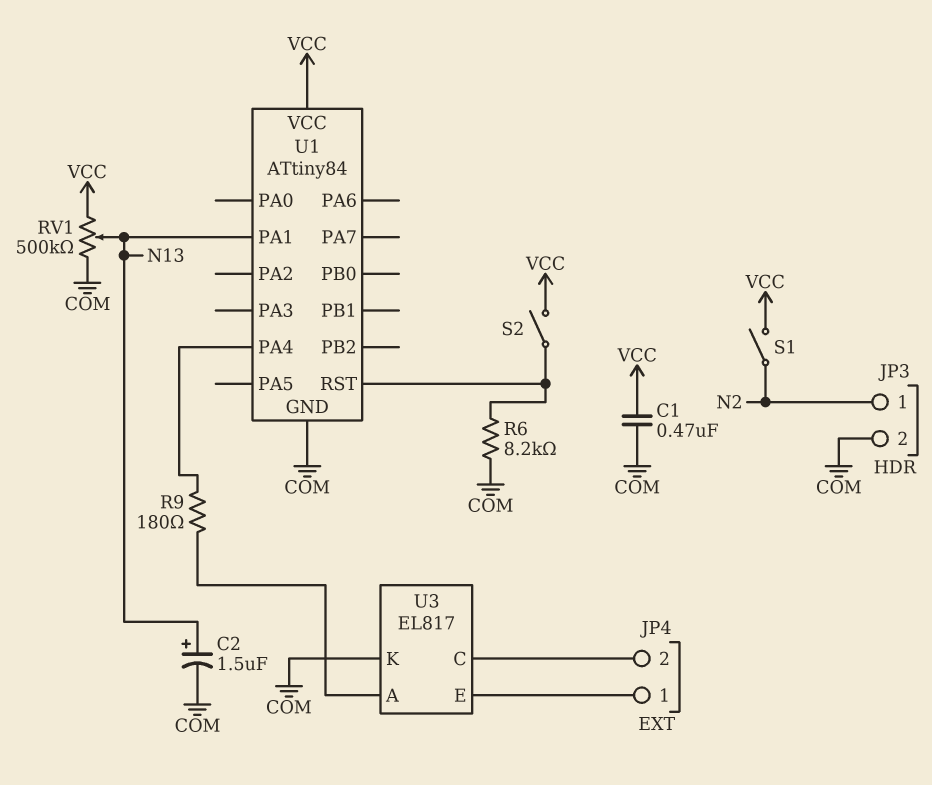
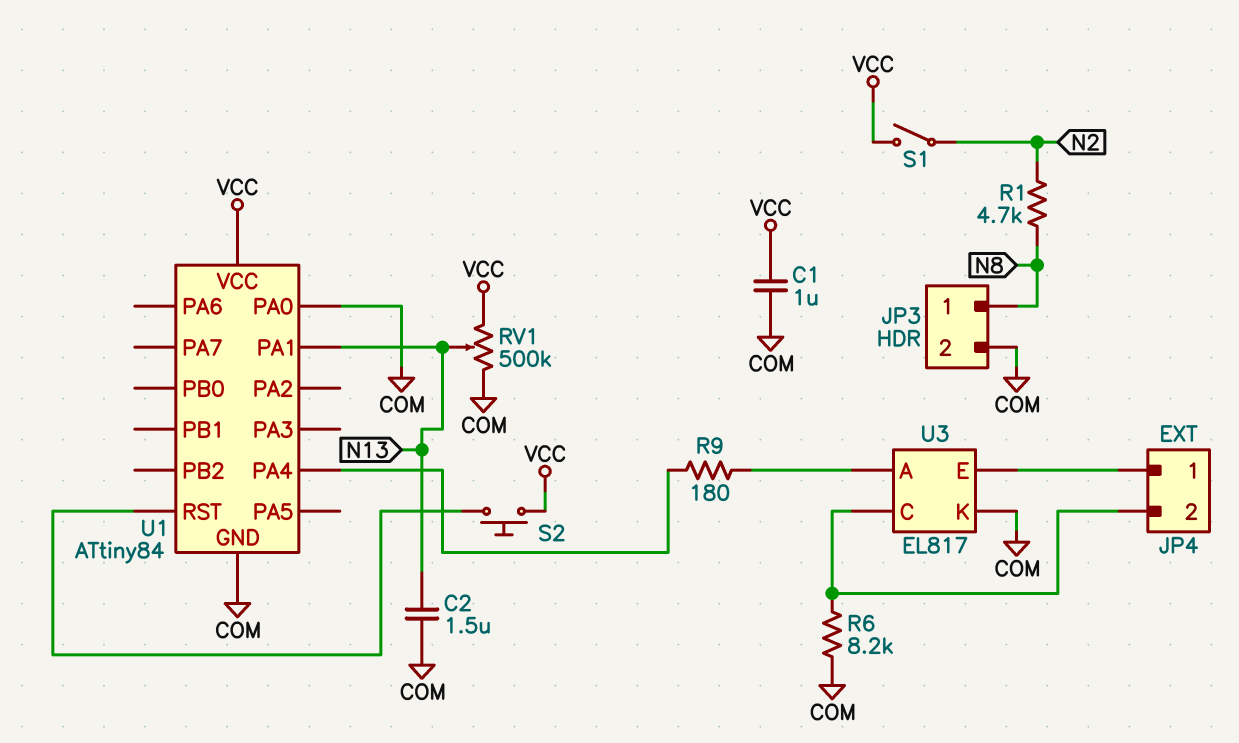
C1: 470nF (COM, VCC) -> 1uF (COM, VCC)
C2: 1.5uF (plus N13, minus COM) -> 1.5uF (COM, N13)
JP3 pin 1: N2 -> N8
R1: none -> 4.7k (N2, N8)
R6: 8.2k (COM, U1/RST) -> 8.2k (COM, JP4/2)
S2: switch (U1/RST, VCC) -> button (U1/RST, VCC)
U1 pin PA0: none -> COM

